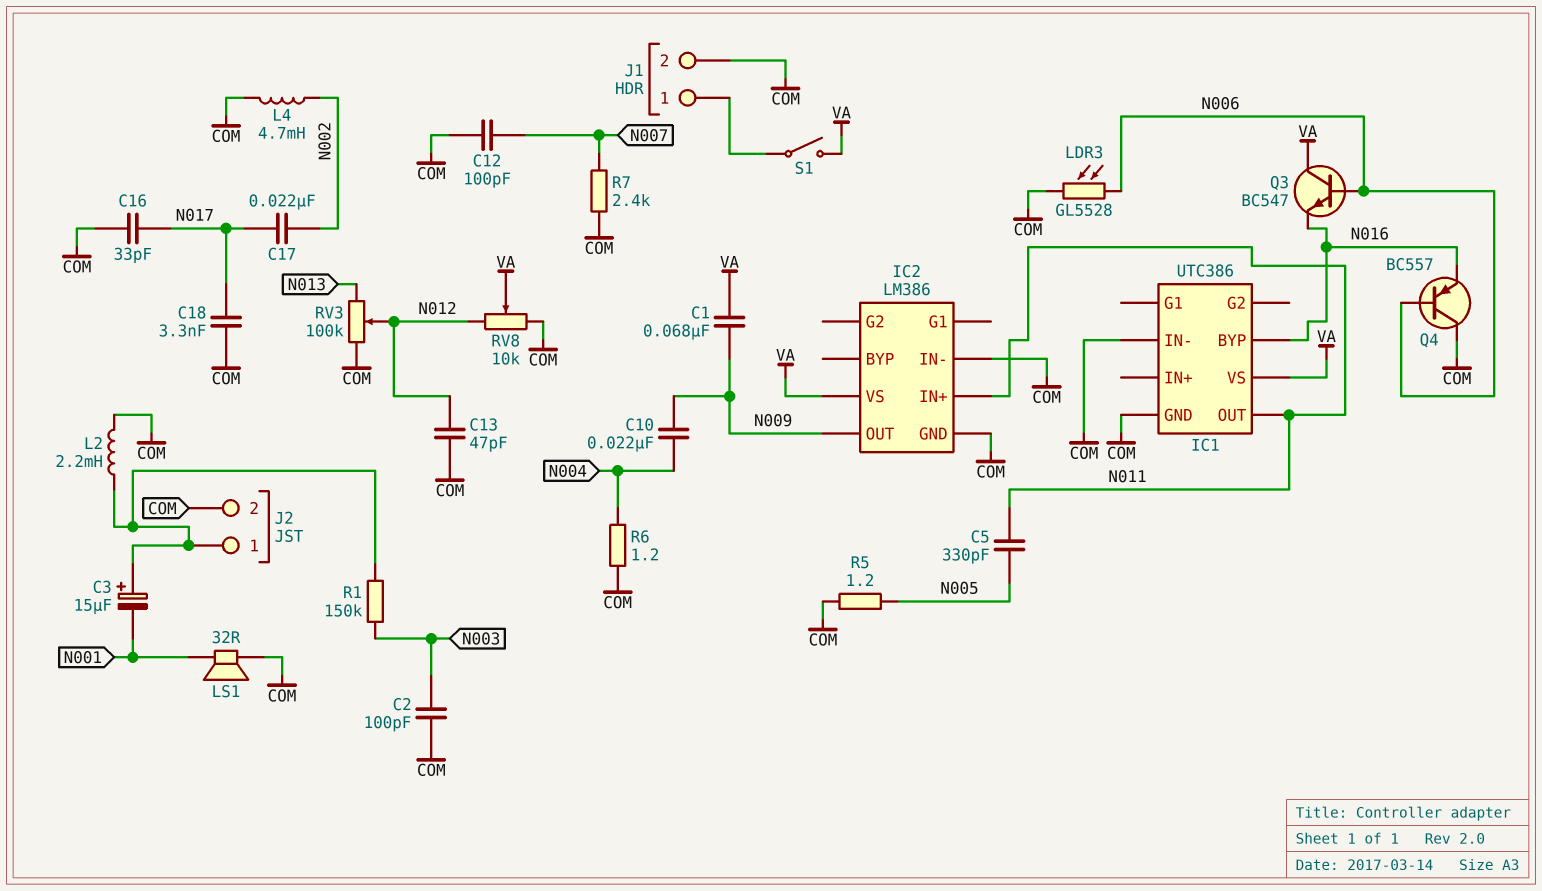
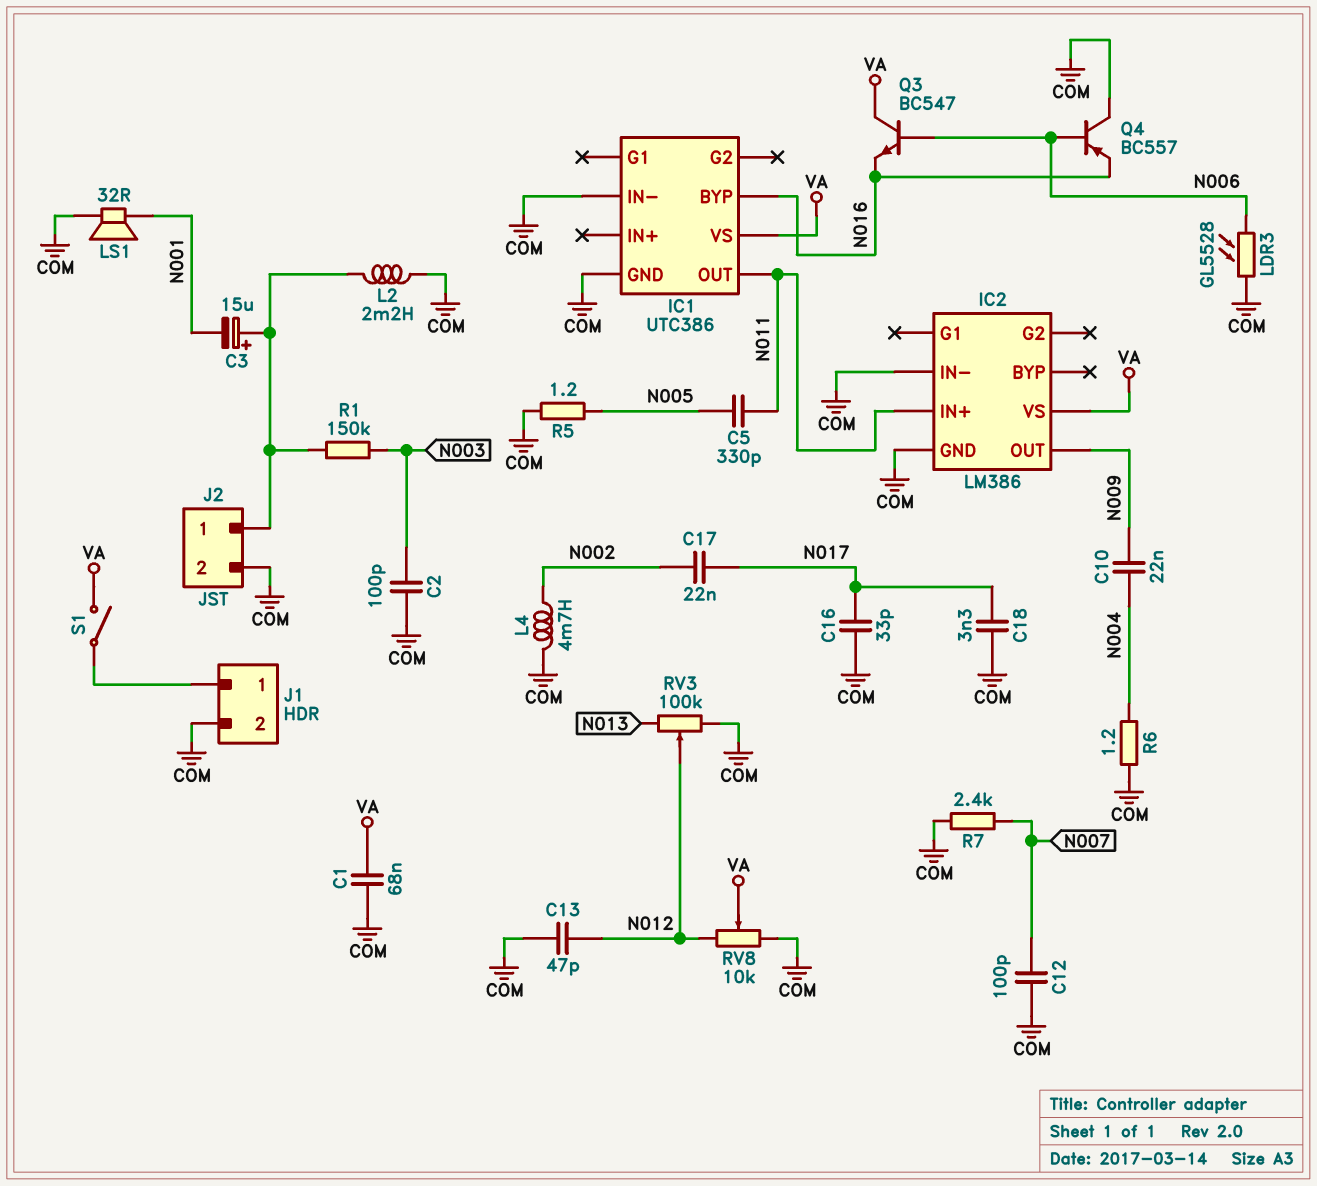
C1: 68nF (N009, VA) -> 68nF (COM, VA)

